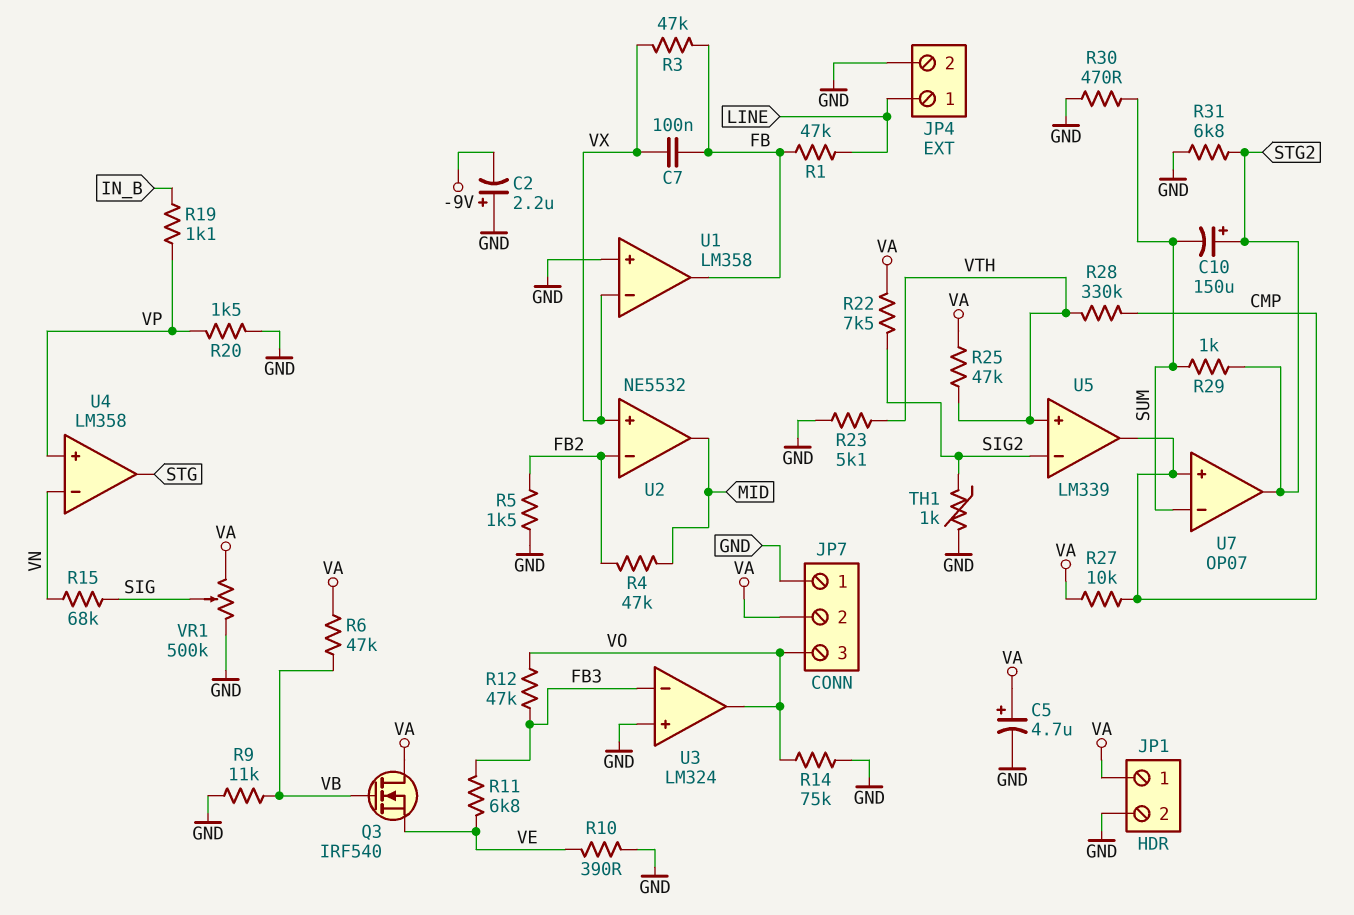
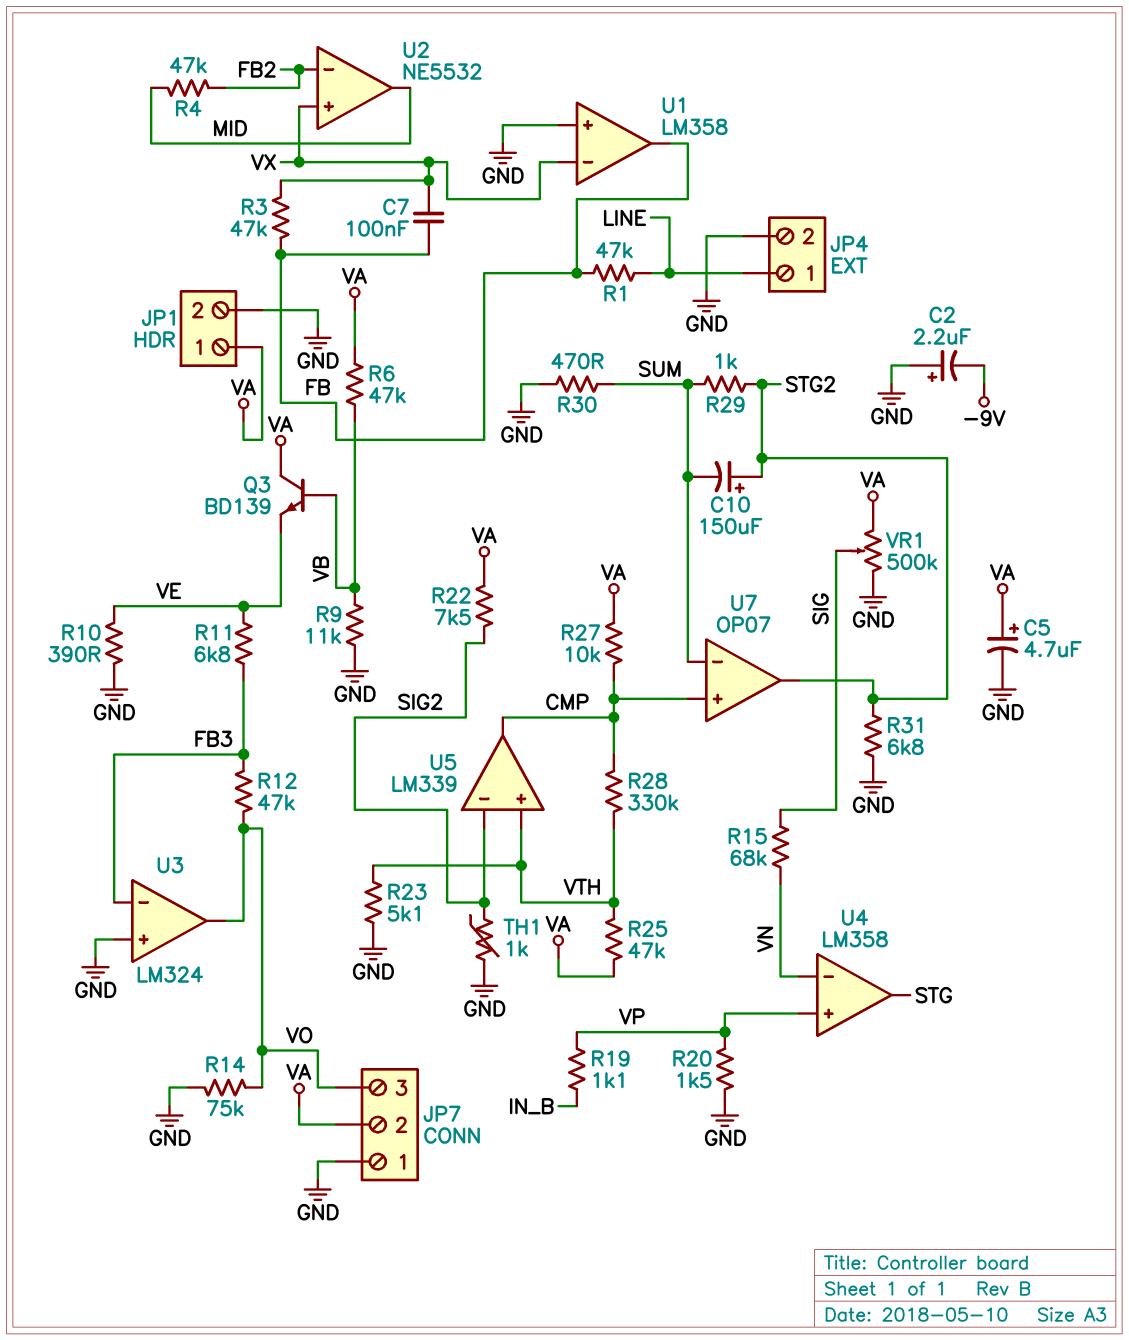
Q3: NMOS IRF540 (G VB, D VA, S VE) -> NPN BD139 (B VB, C VA, E VE)
R5: 1.5k (FB2, GND) -> none

